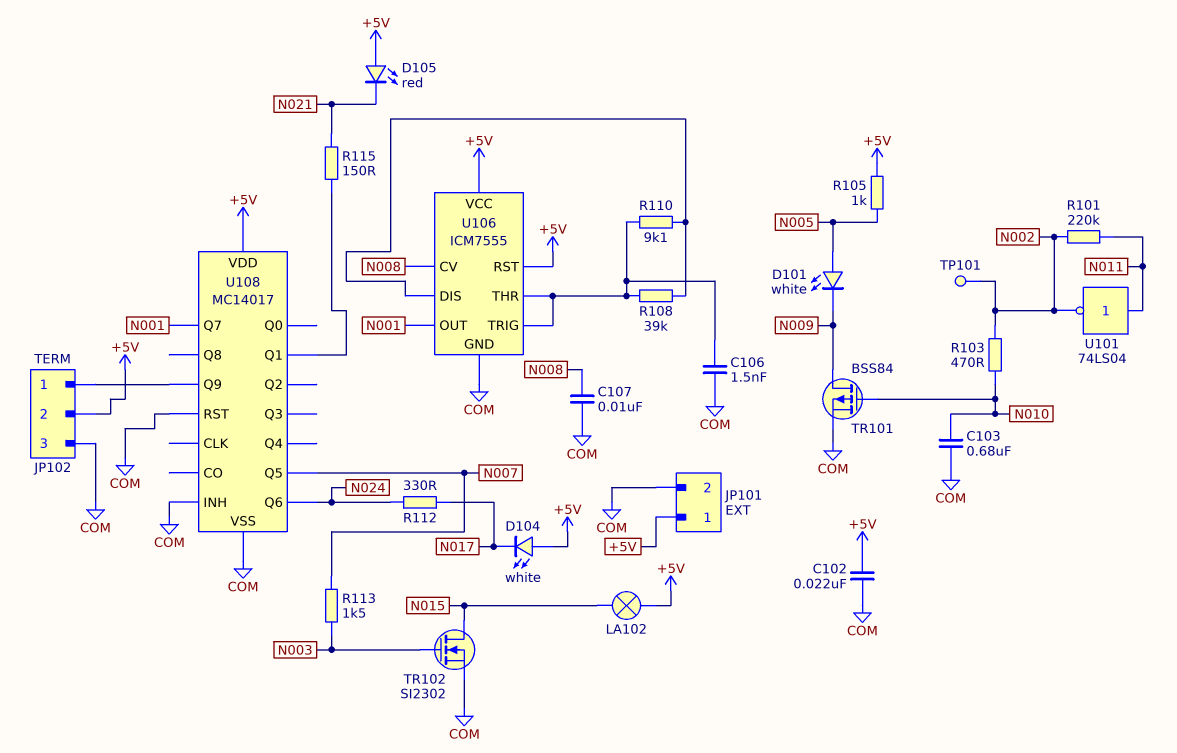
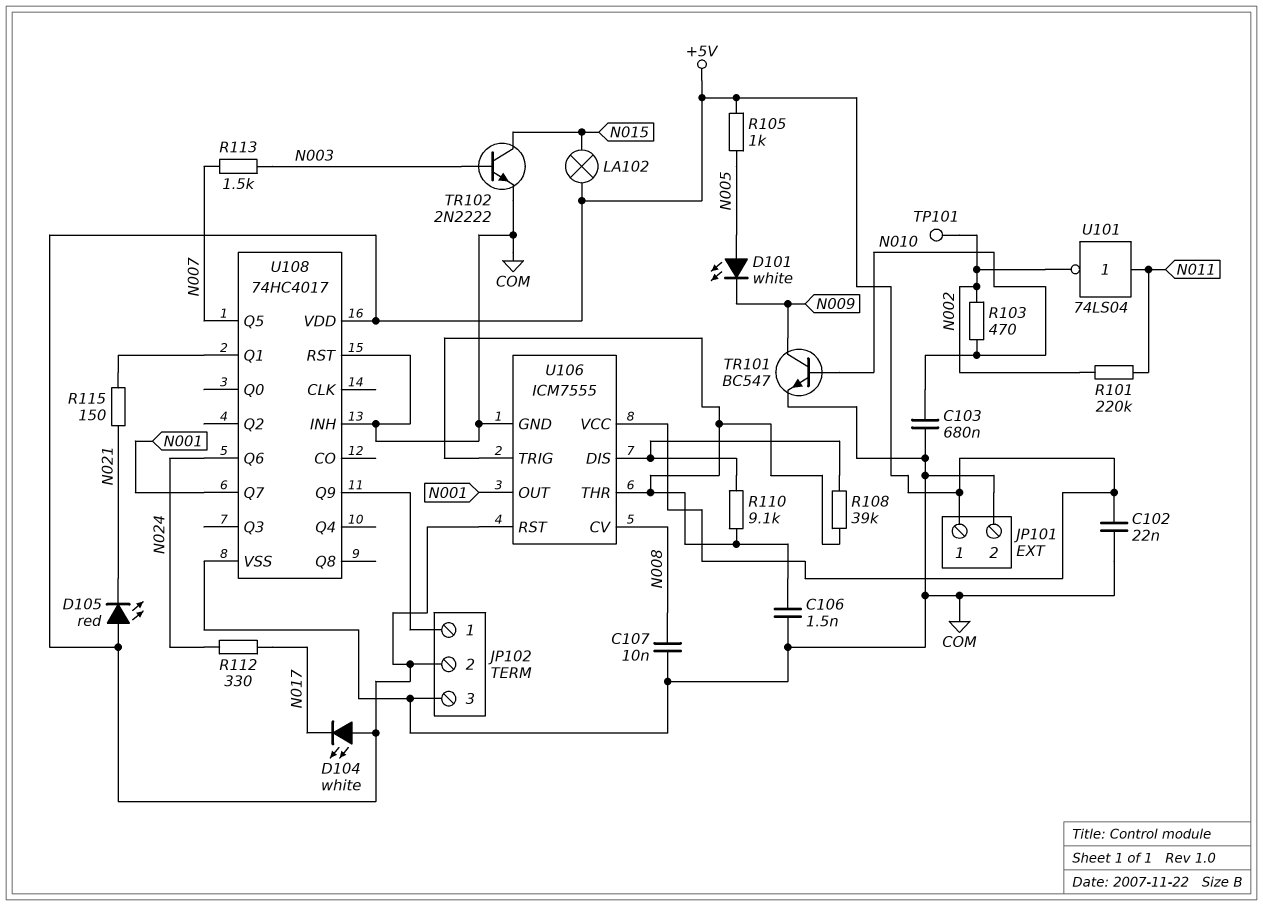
TR101: PMOS BSS84 (G N010, D N009, S COM) -> NPN BC547 (B N010, C N009, E COM)
TR102: NMOS SI2302 (G N003, D N015, S COM) -> NPN 2N2222 (B N003, C N015, E COM)
U108: MC14017 -> 74HC4017

